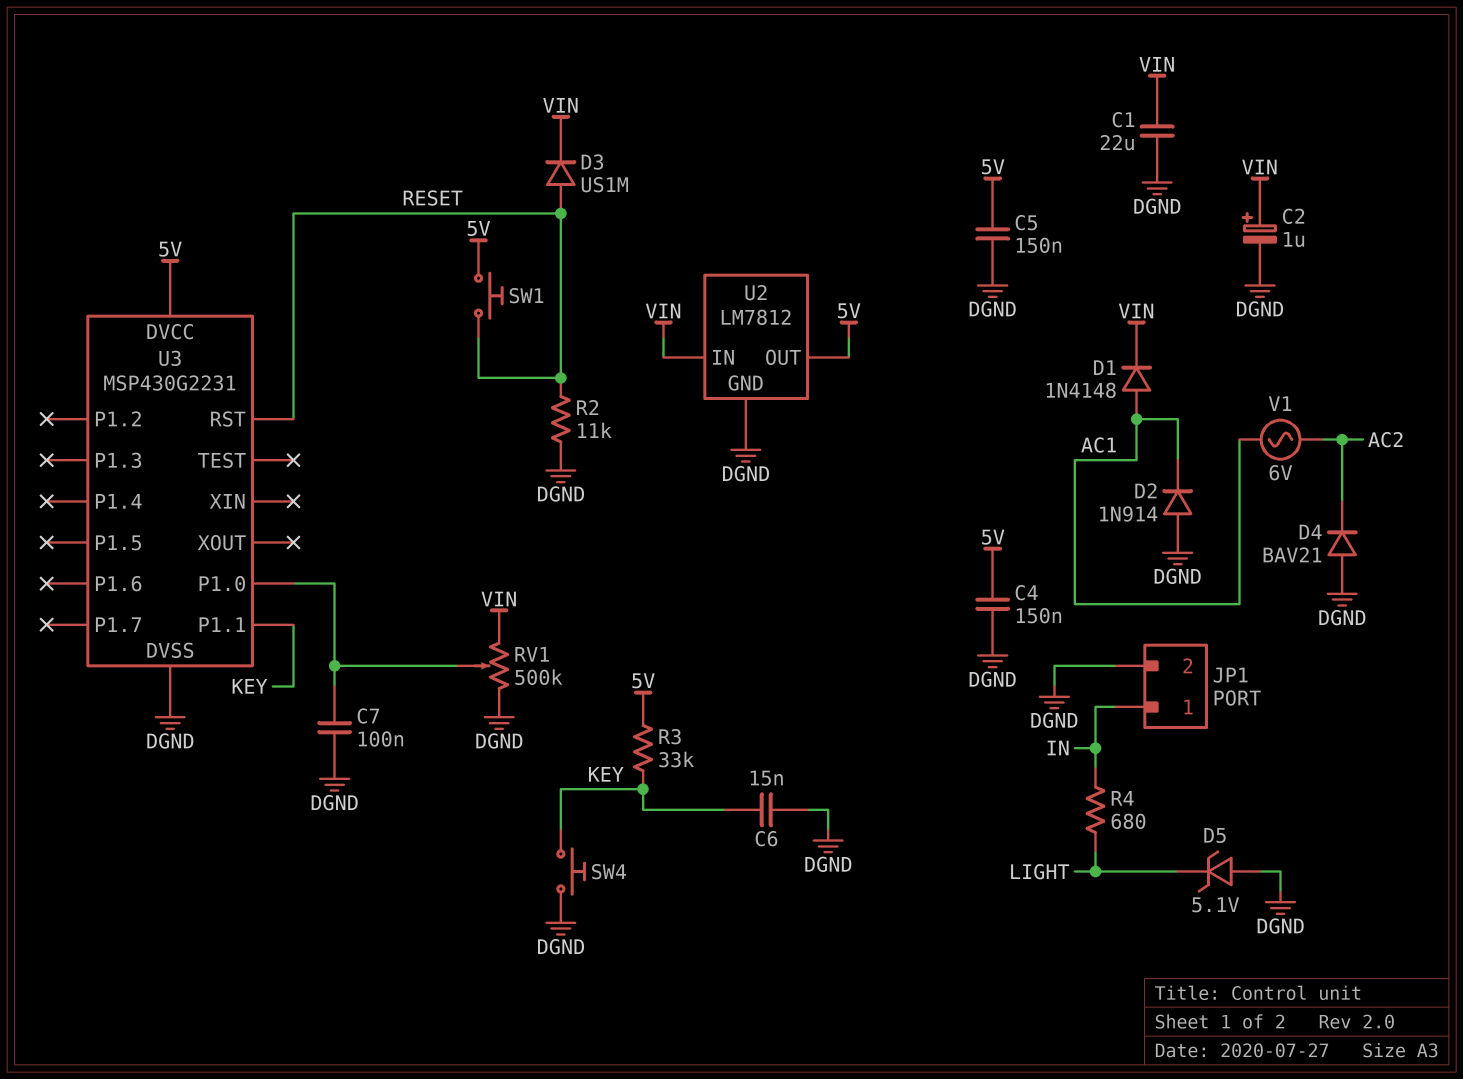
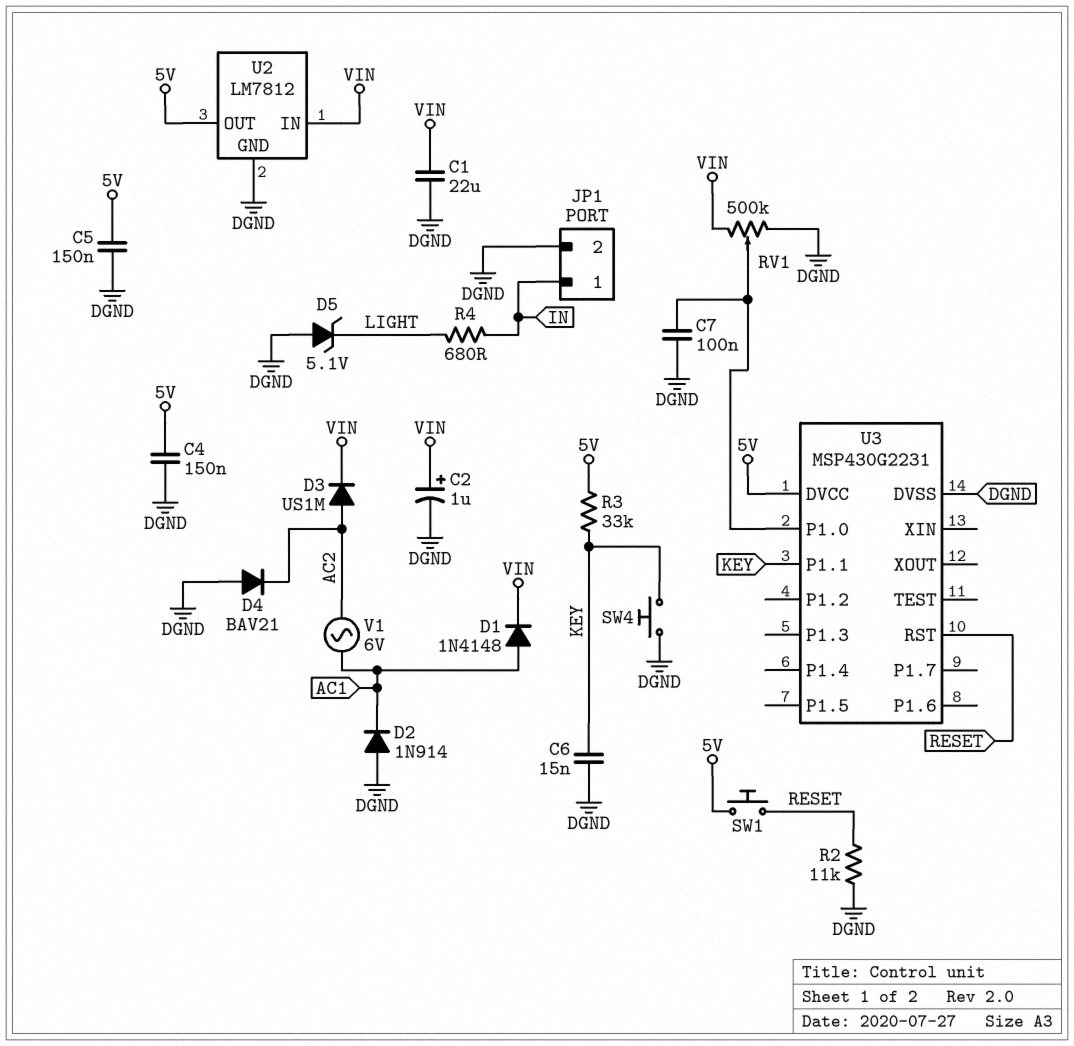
D3: diode US1M (A RESET, K VIN) -> diode US1M (A AC2, K VIN)

